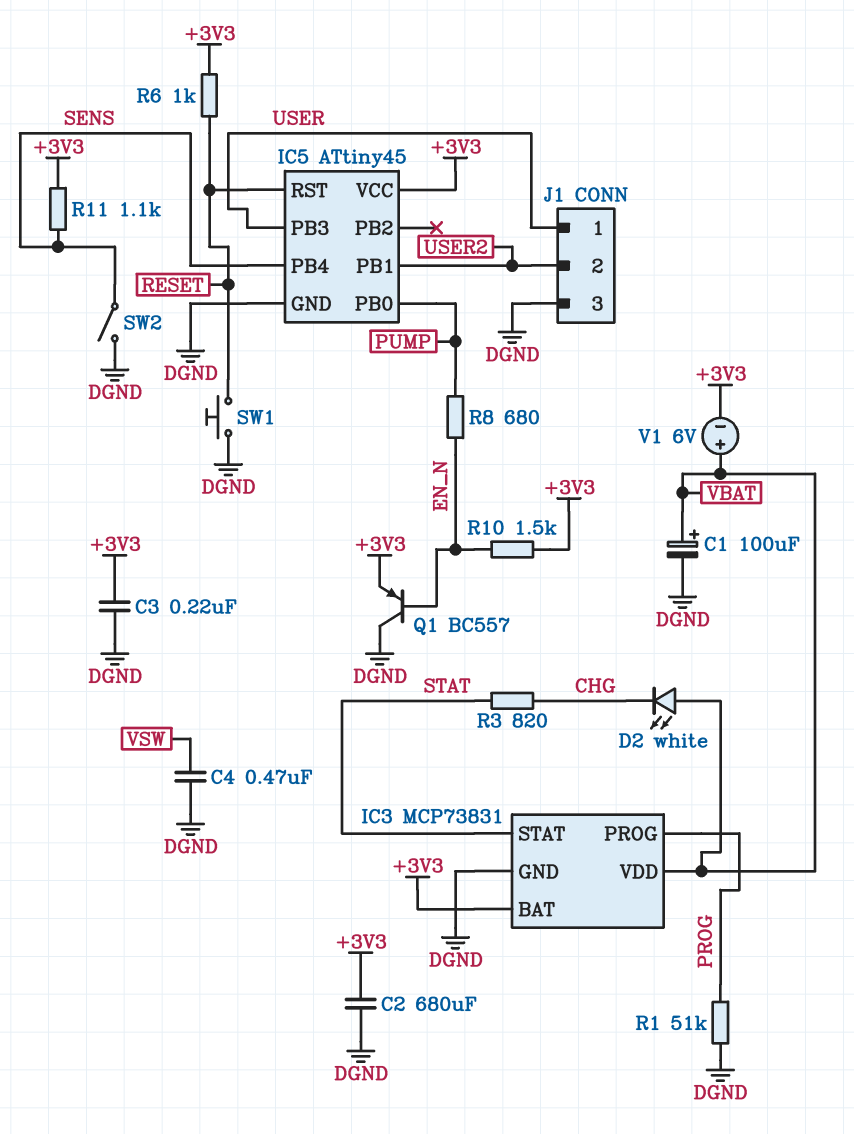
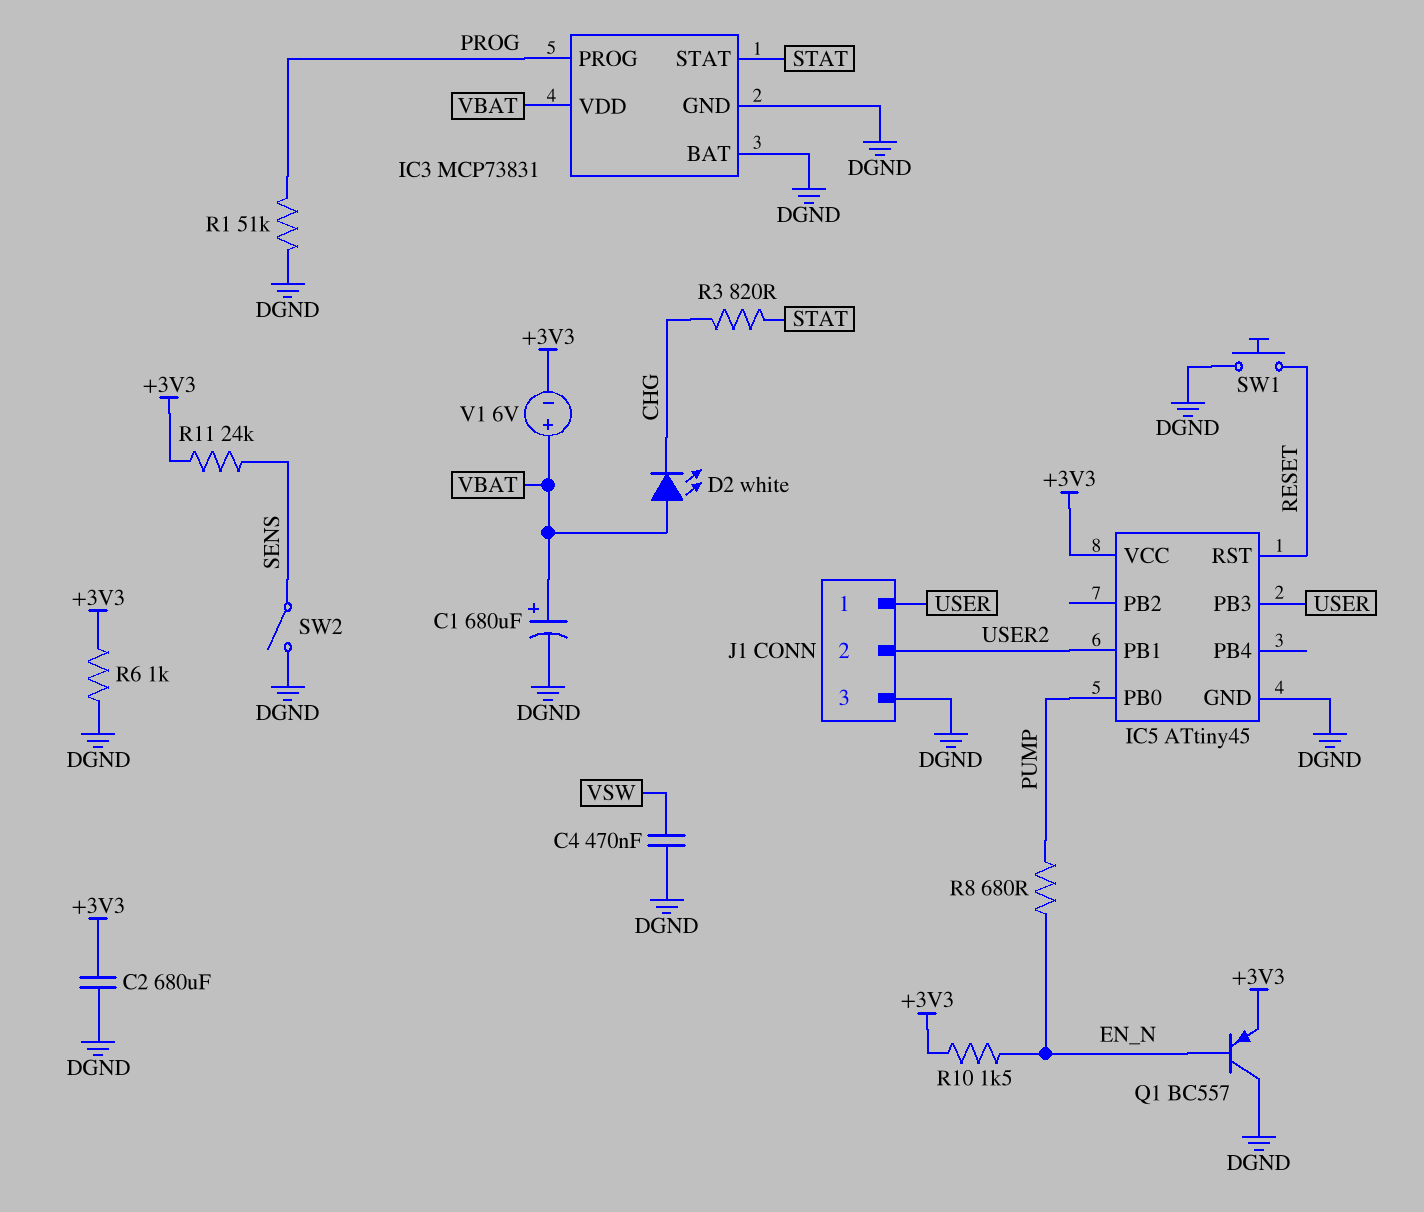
C1: 100uF (plus VBAT, minus DGND) -> 680uF (plus VBAT, minus DGND)
C3: 220nF (+3V3, DGND) -> none
IC3 pin BAT: +3V3 -> DGND
IC5 pin PB4: SENS -> none
R6: 1k (+3V3, RESET) -> 1k (+3V3, DGND)
R11: 1.1k (+3V3, SENS) -> 24k (+3V3, SENS)

